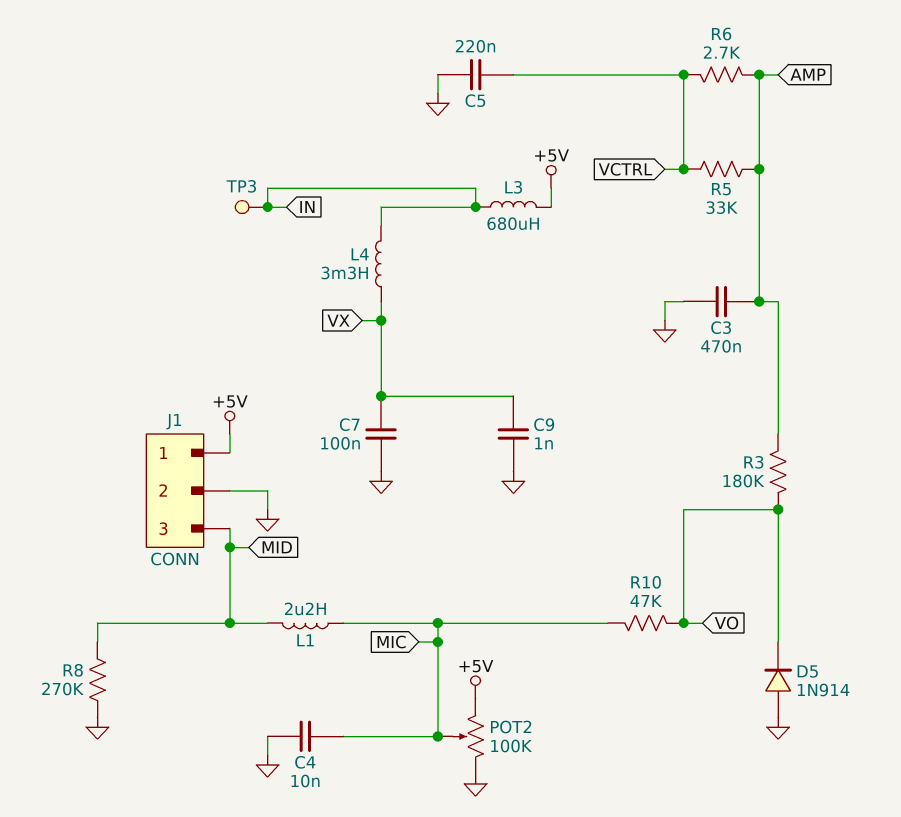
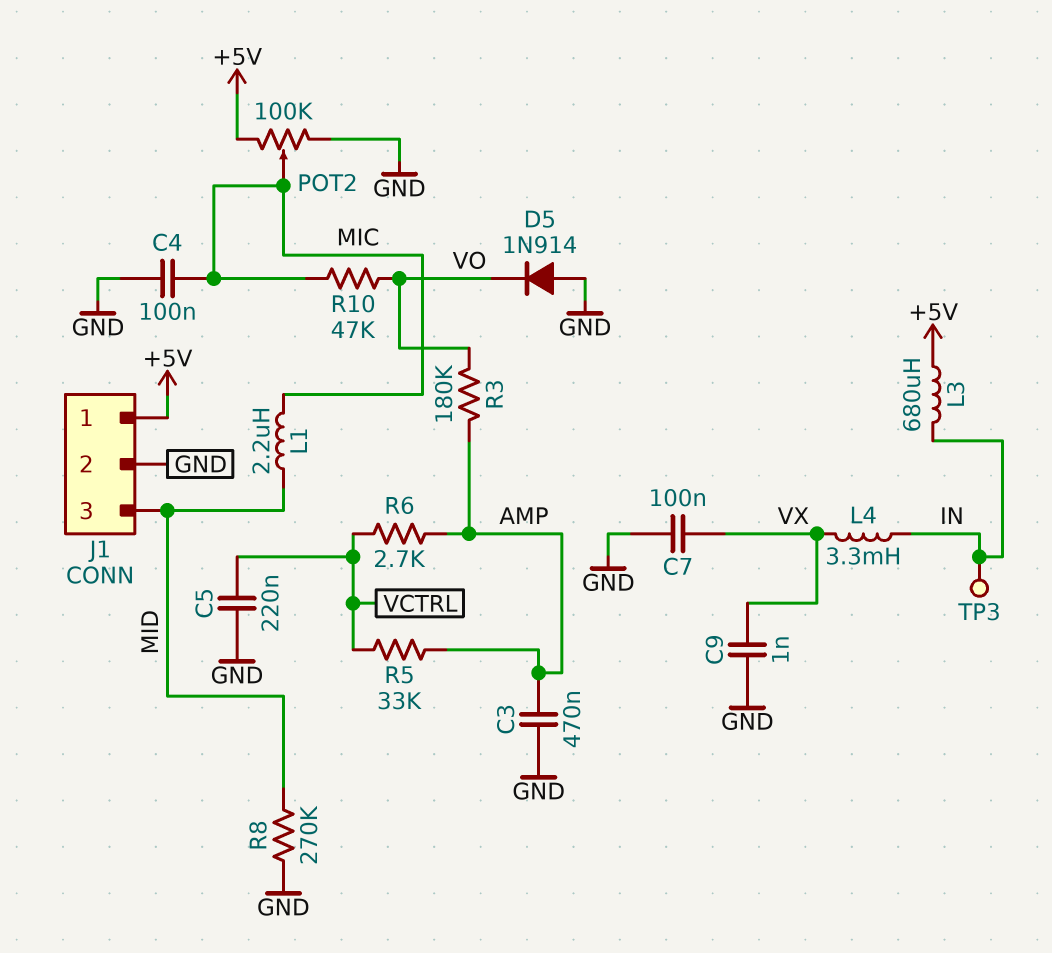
C4: 10nF (GND, MIC) -> 100nF (GND, MIC)

